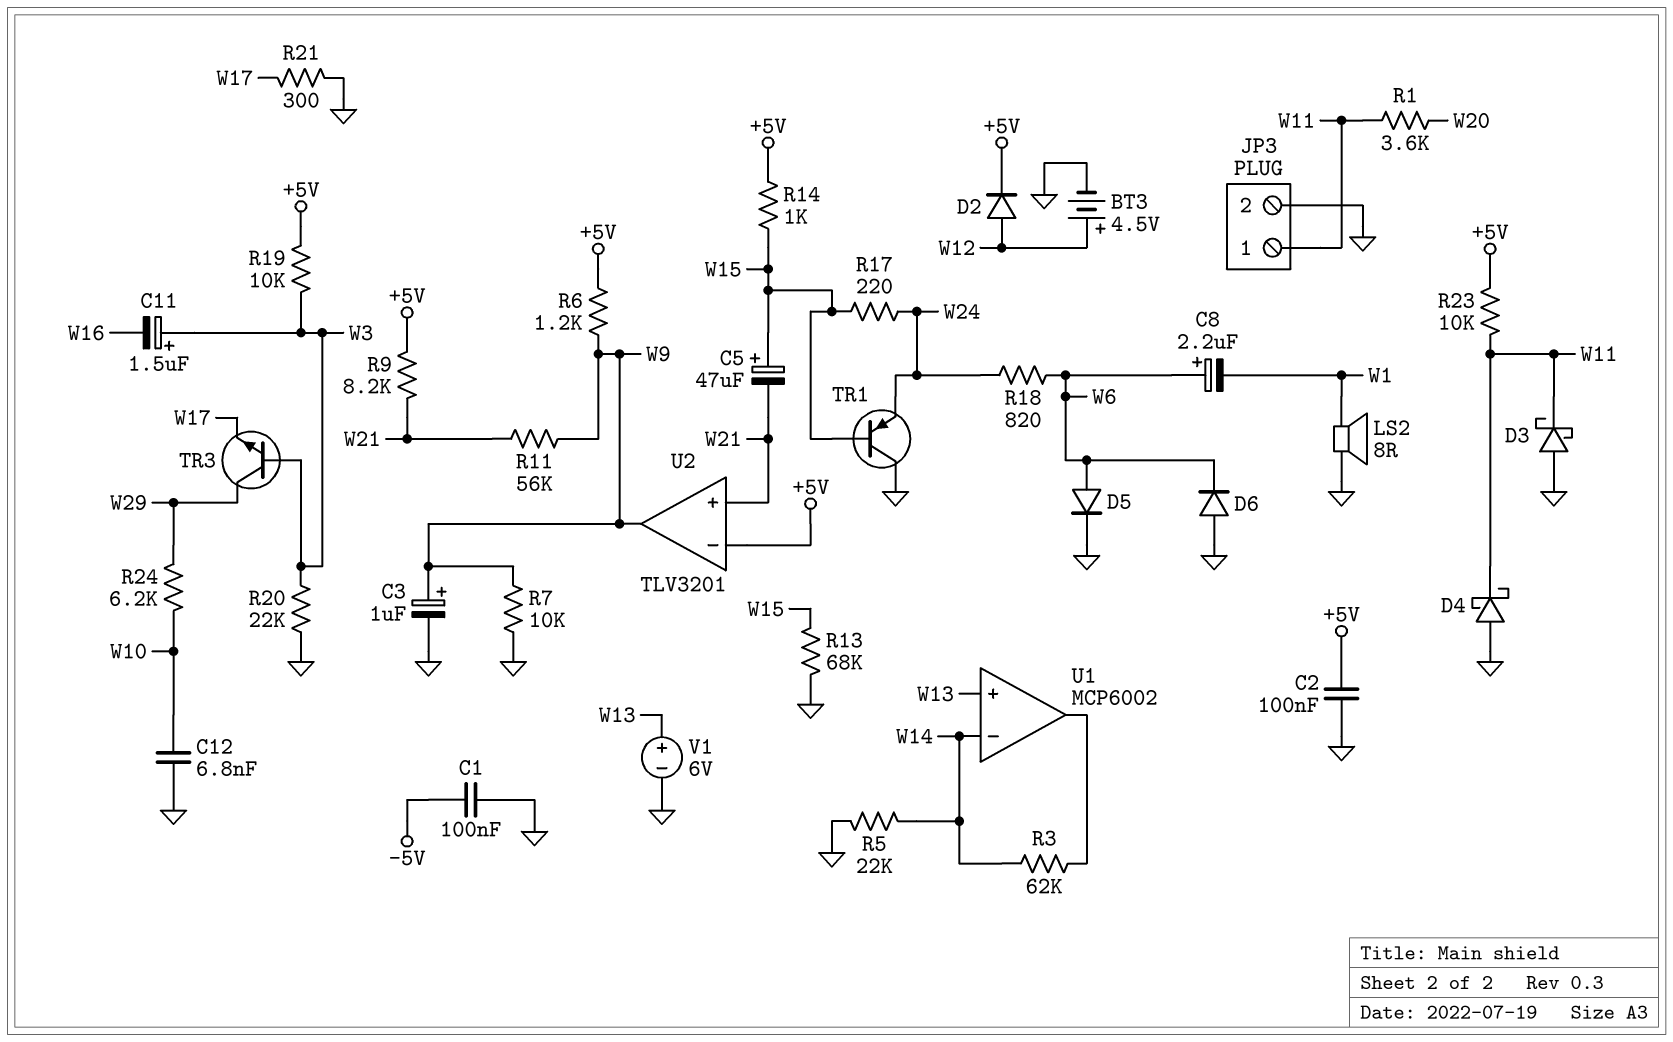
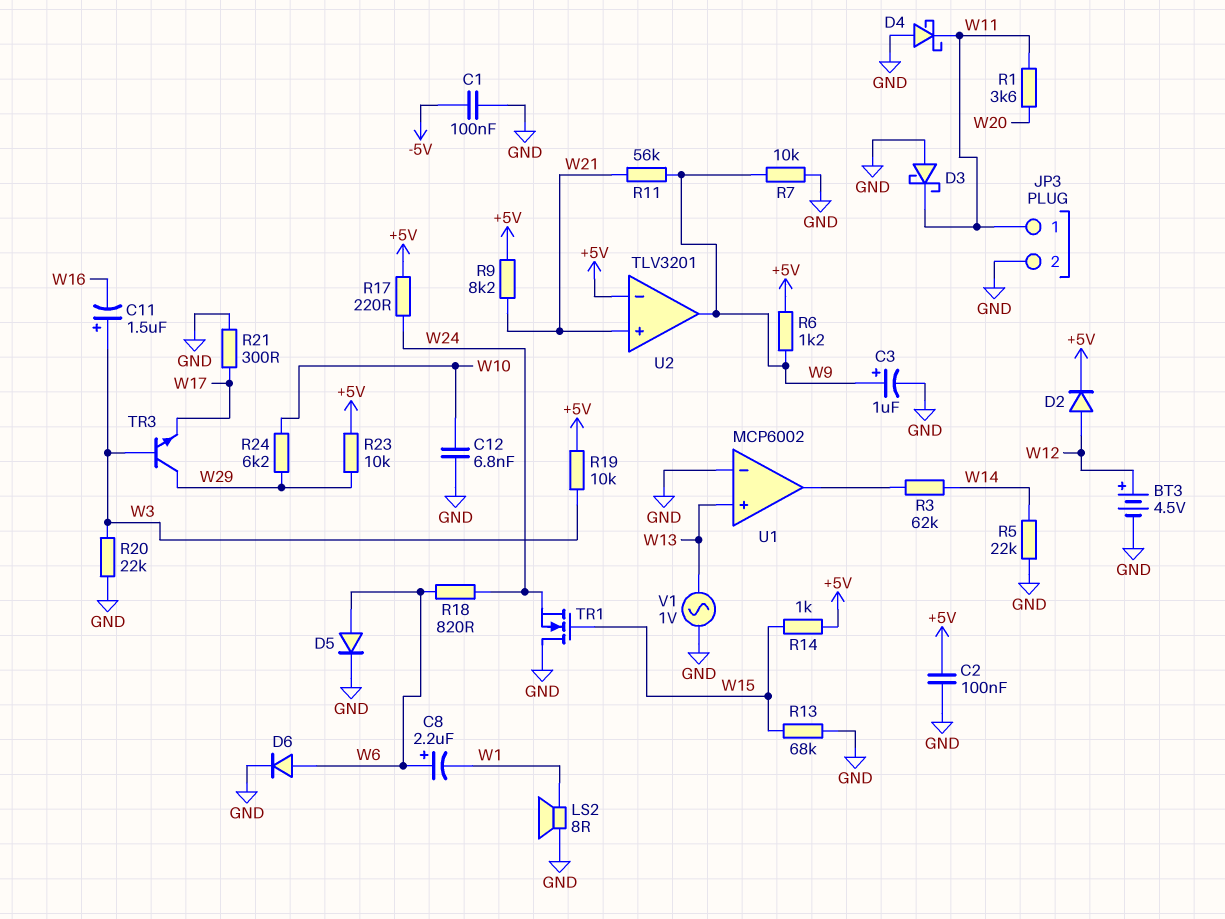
C5: 47uF (plus W15, minus W21) -> none
D6: diode (A GND, K W6) -> diode (A W6, K GND)
R17: 220 (W15, W24) -> 220 (+5V, W24)
R23: 10k (+5V, W11) -> 10k (+5V, W29)
TR1: PNP (B W15, C GND, E W24) -> NMOS (G W15, D GND, S W24)
U1 pin in-: W14 -> GND
V1: 6V (plus W13, minus GND) -> AC 1V (GND, W13)

